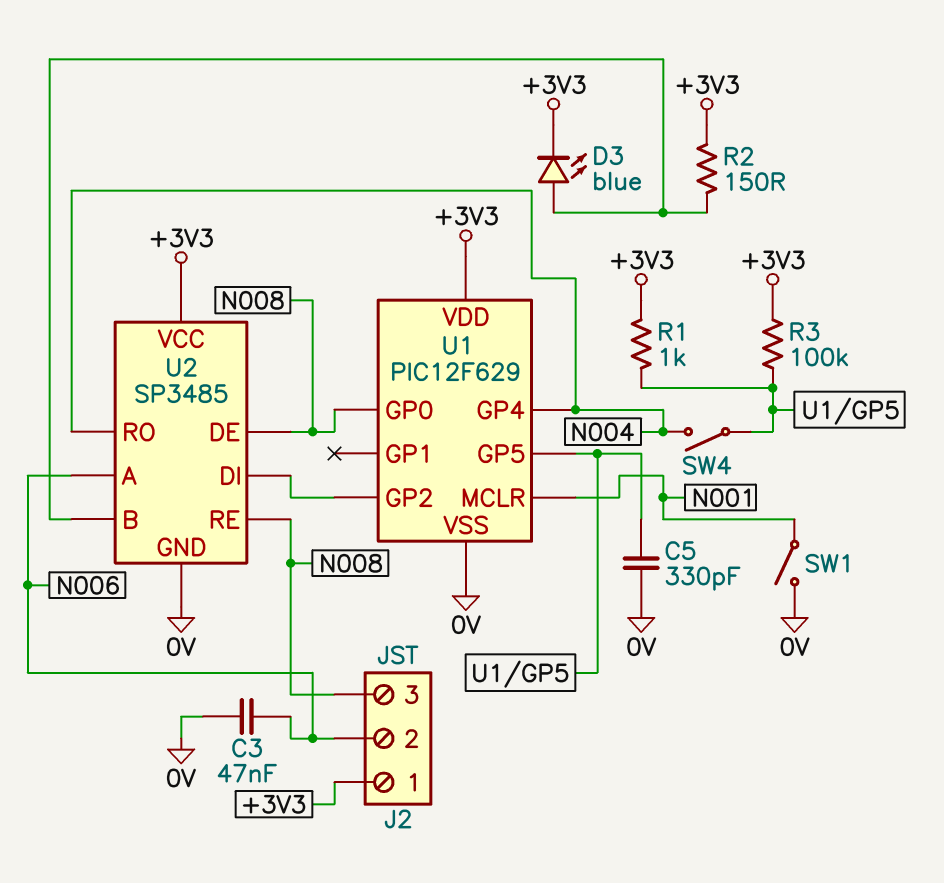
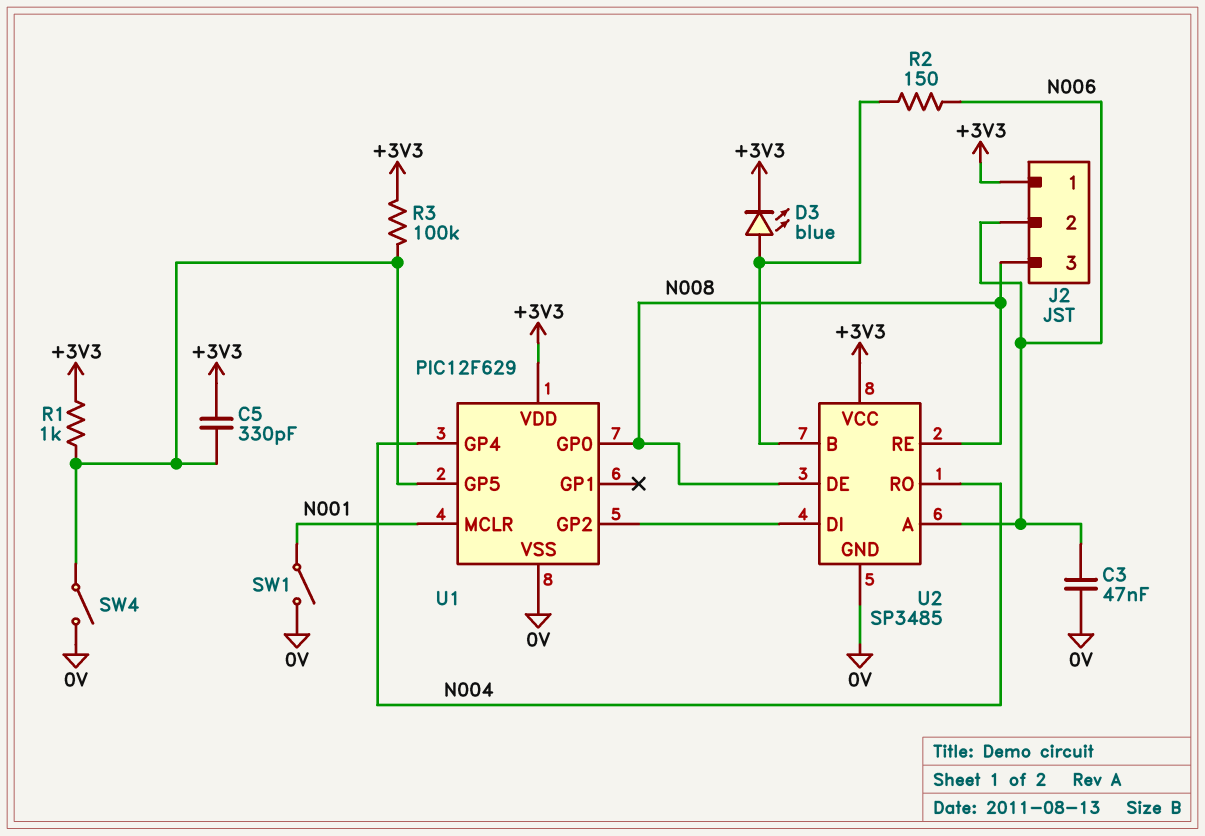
C5: 330pF (0V, U1/GP5) -> 330pF (+3V3, U1/GP5)
R2: 150 (+3V3, U2/B) -> 150 (N006, U2/B)
SW4: switch (N004, U1/GP5) -> switch (0V, U1/GP5)

